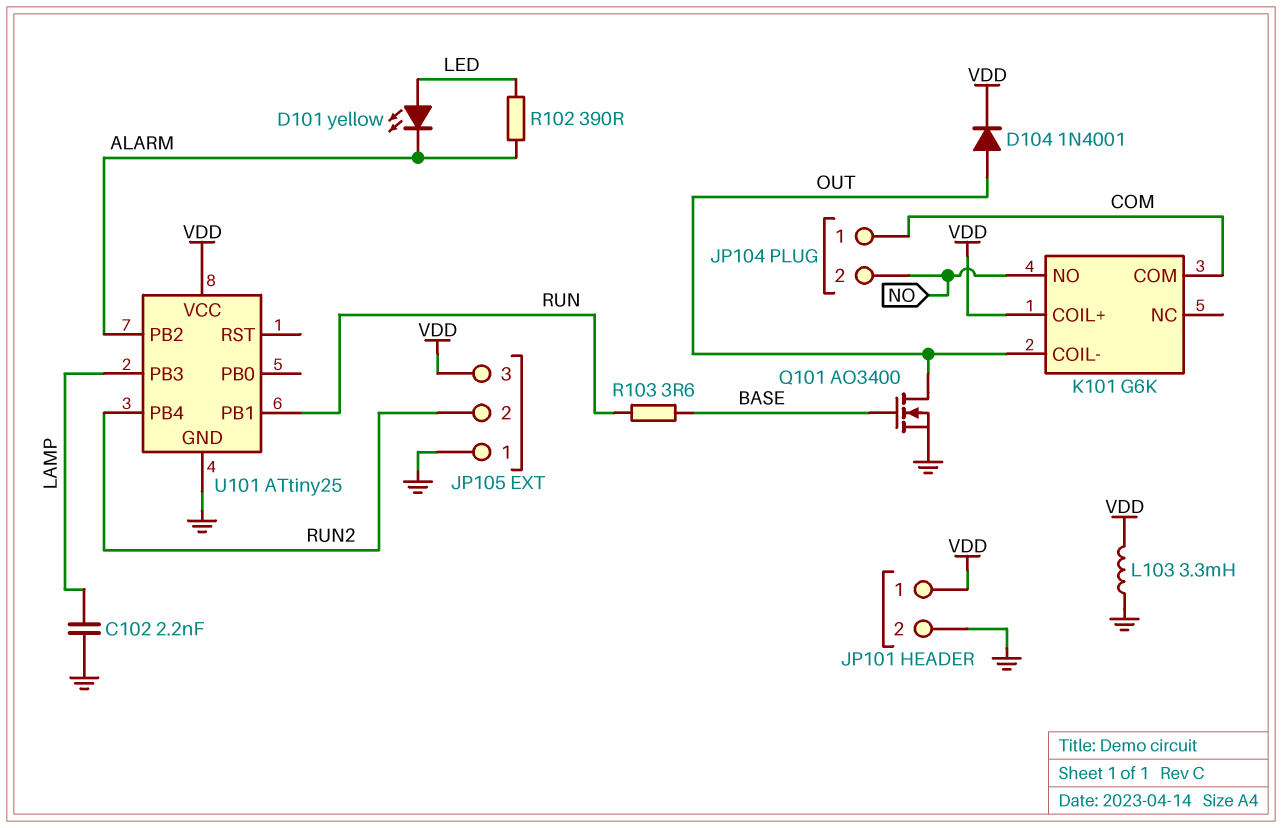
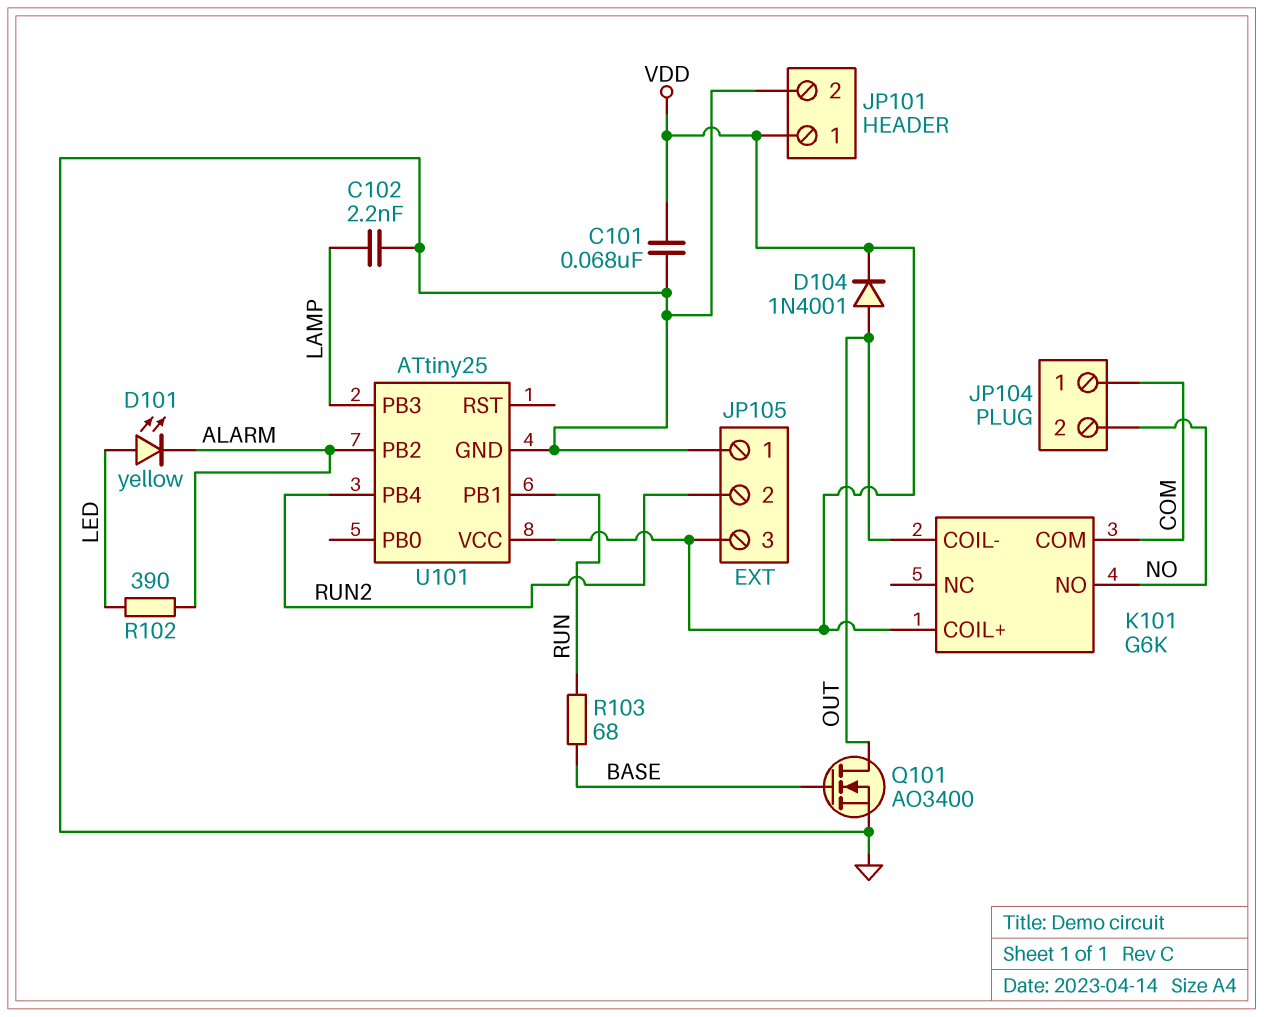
C101: none -> 68nF (GND, VDD)
L103: 3.3mH (GND, VDD) -> none
R103: 3.6 (BASE, RUN) -> 68 (BASE, RUN)

